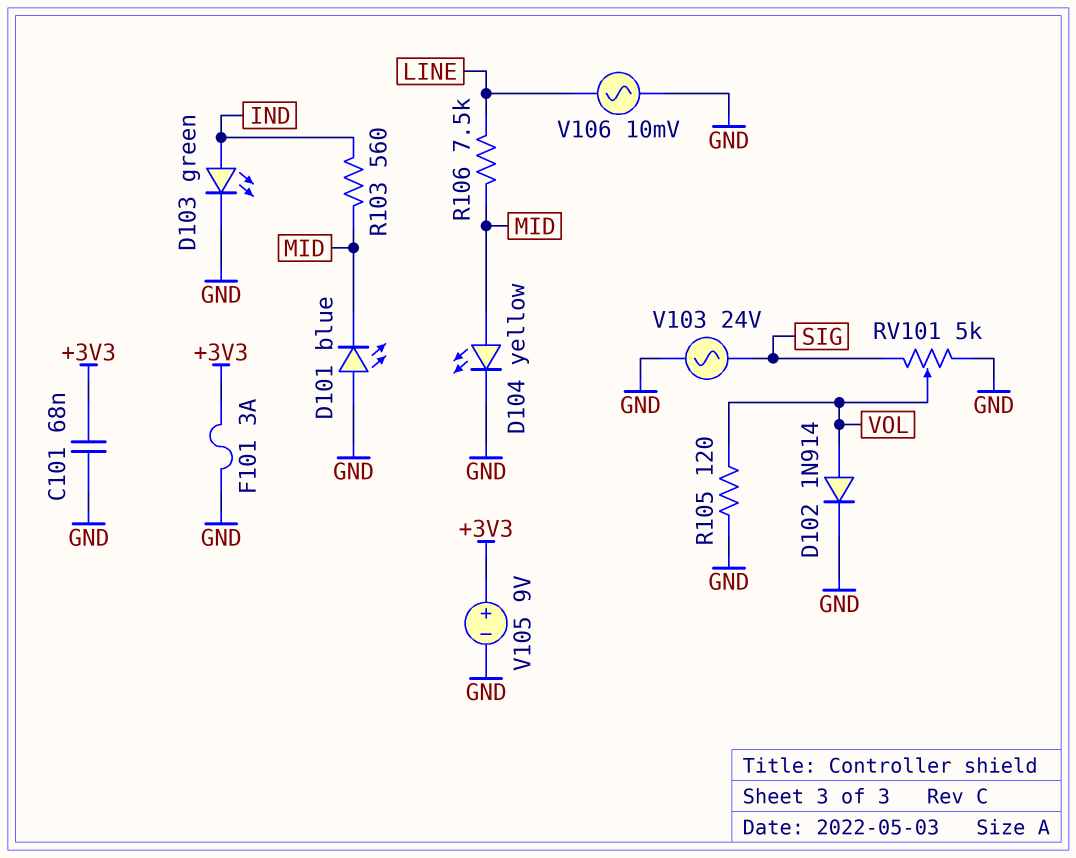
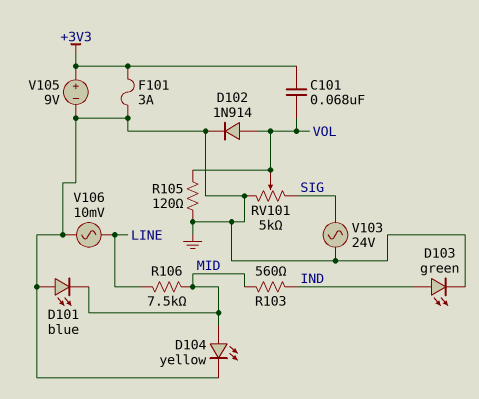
C101: 68nF (+3V3, GND) -> 68nF (+3V3, VOL)

